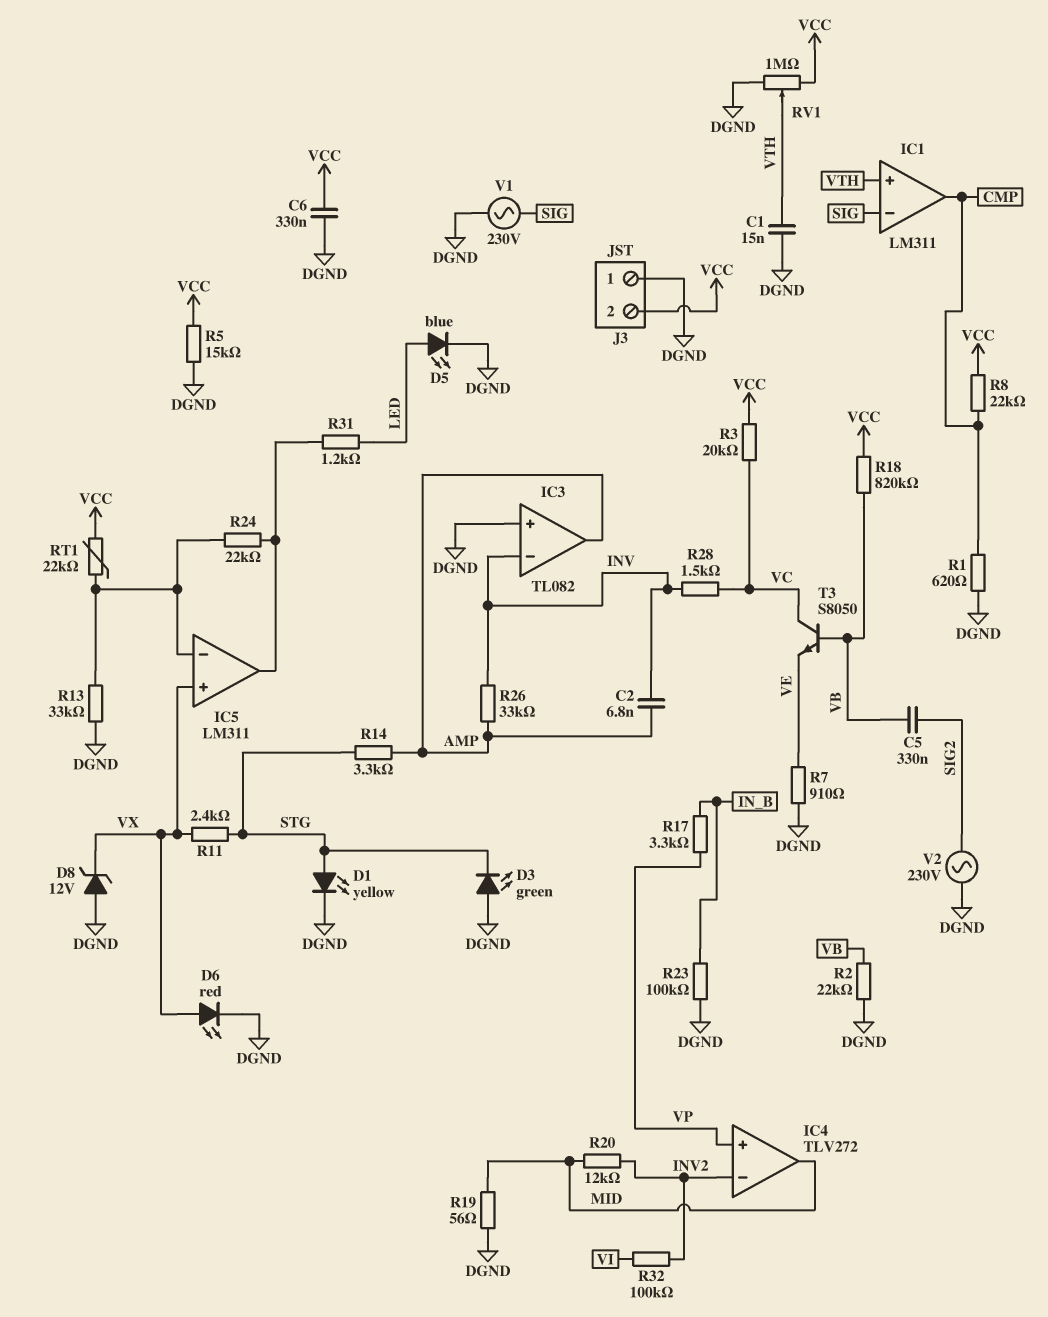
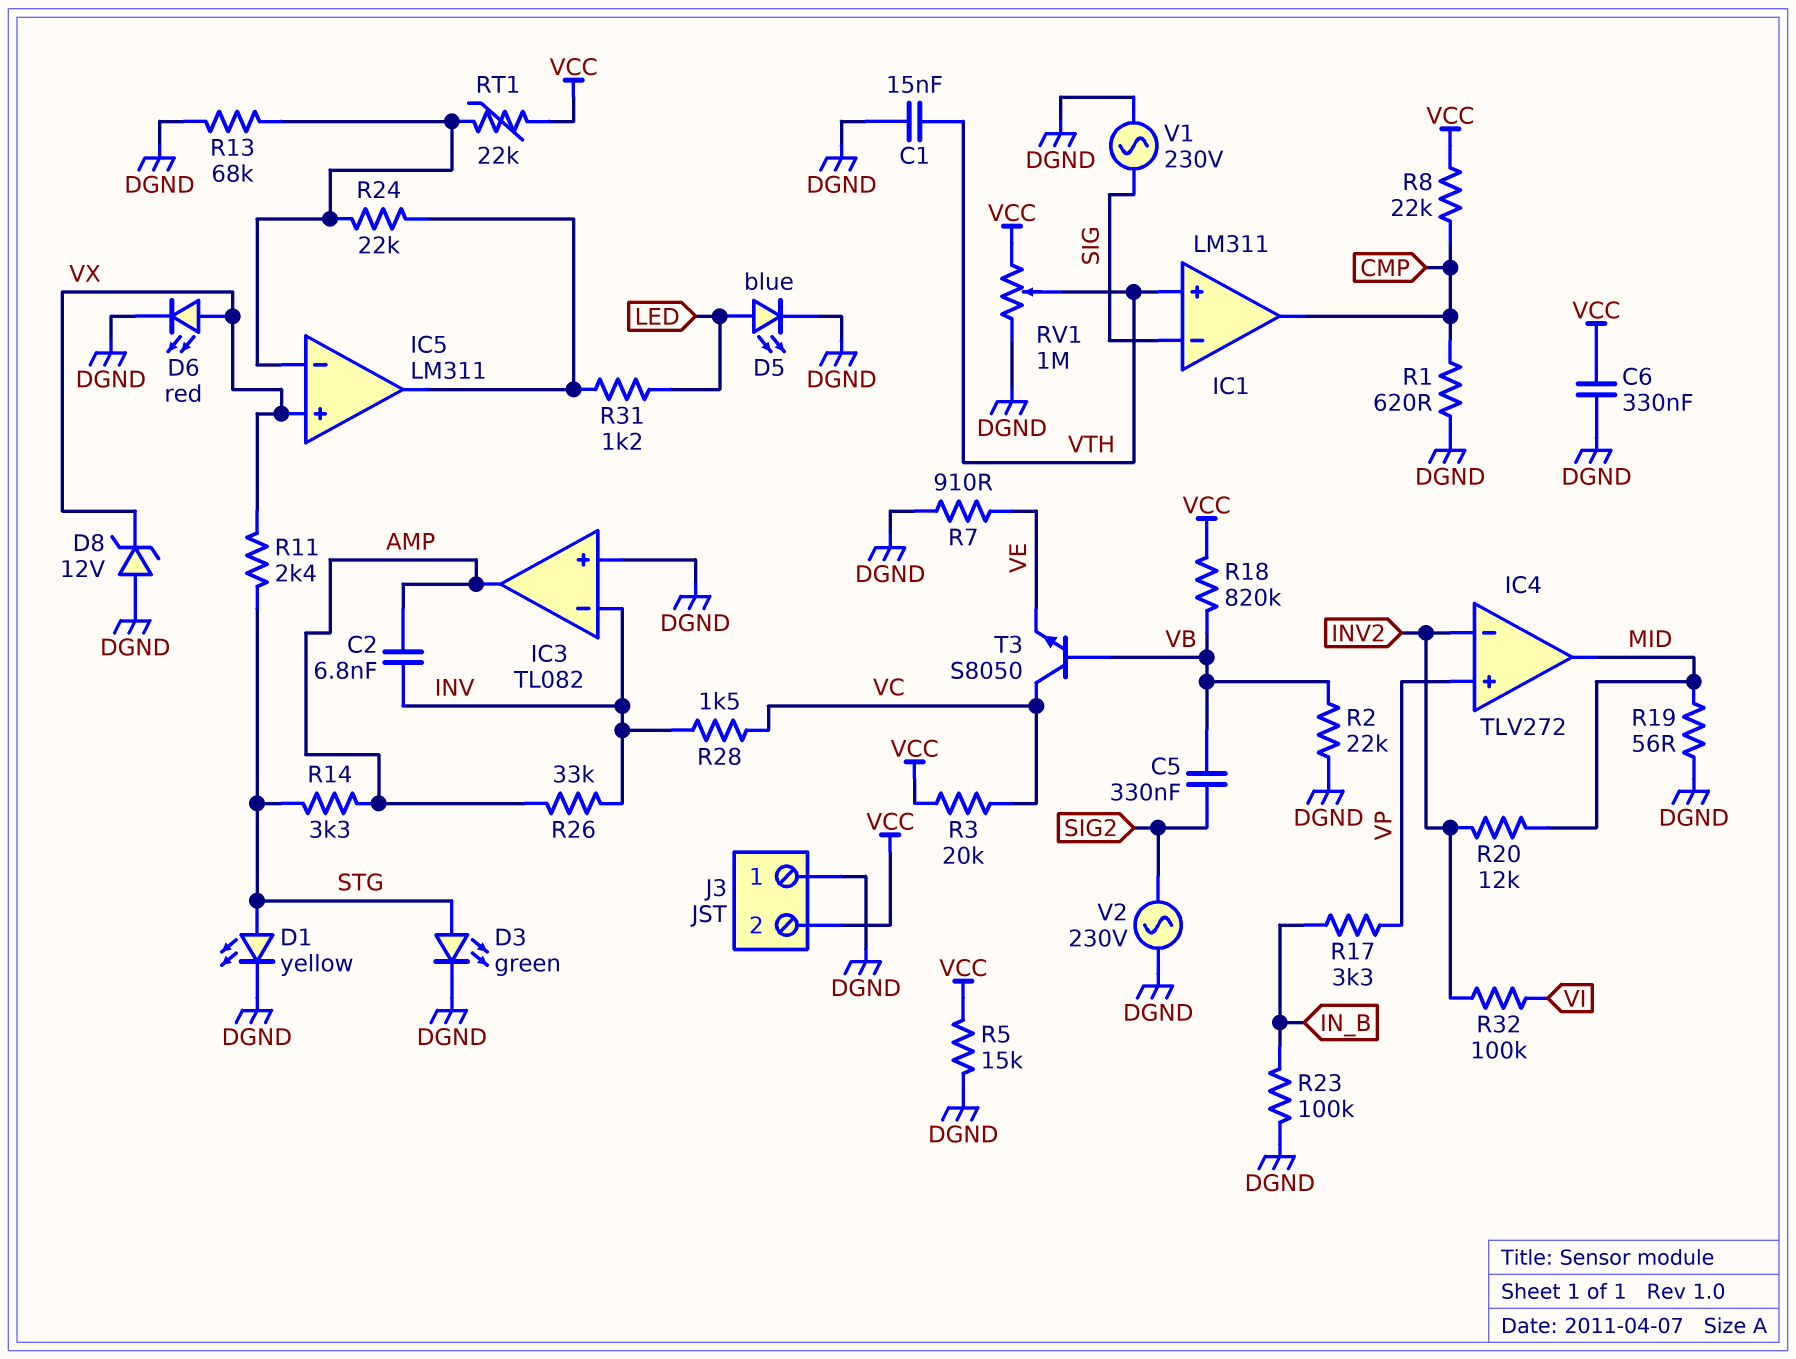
D3: LED green (A DGND, K STG) -> LED green (A STG, K DGND)
R13: 33k (DGND, IC5/in-) -> 68k (DGND, IC5/in-)

